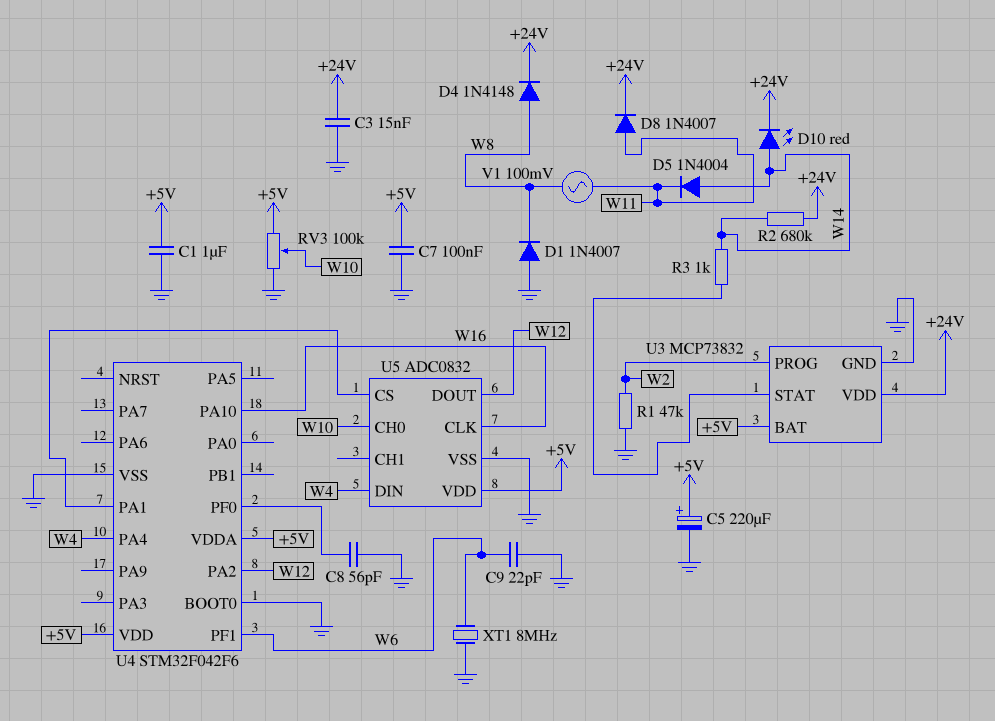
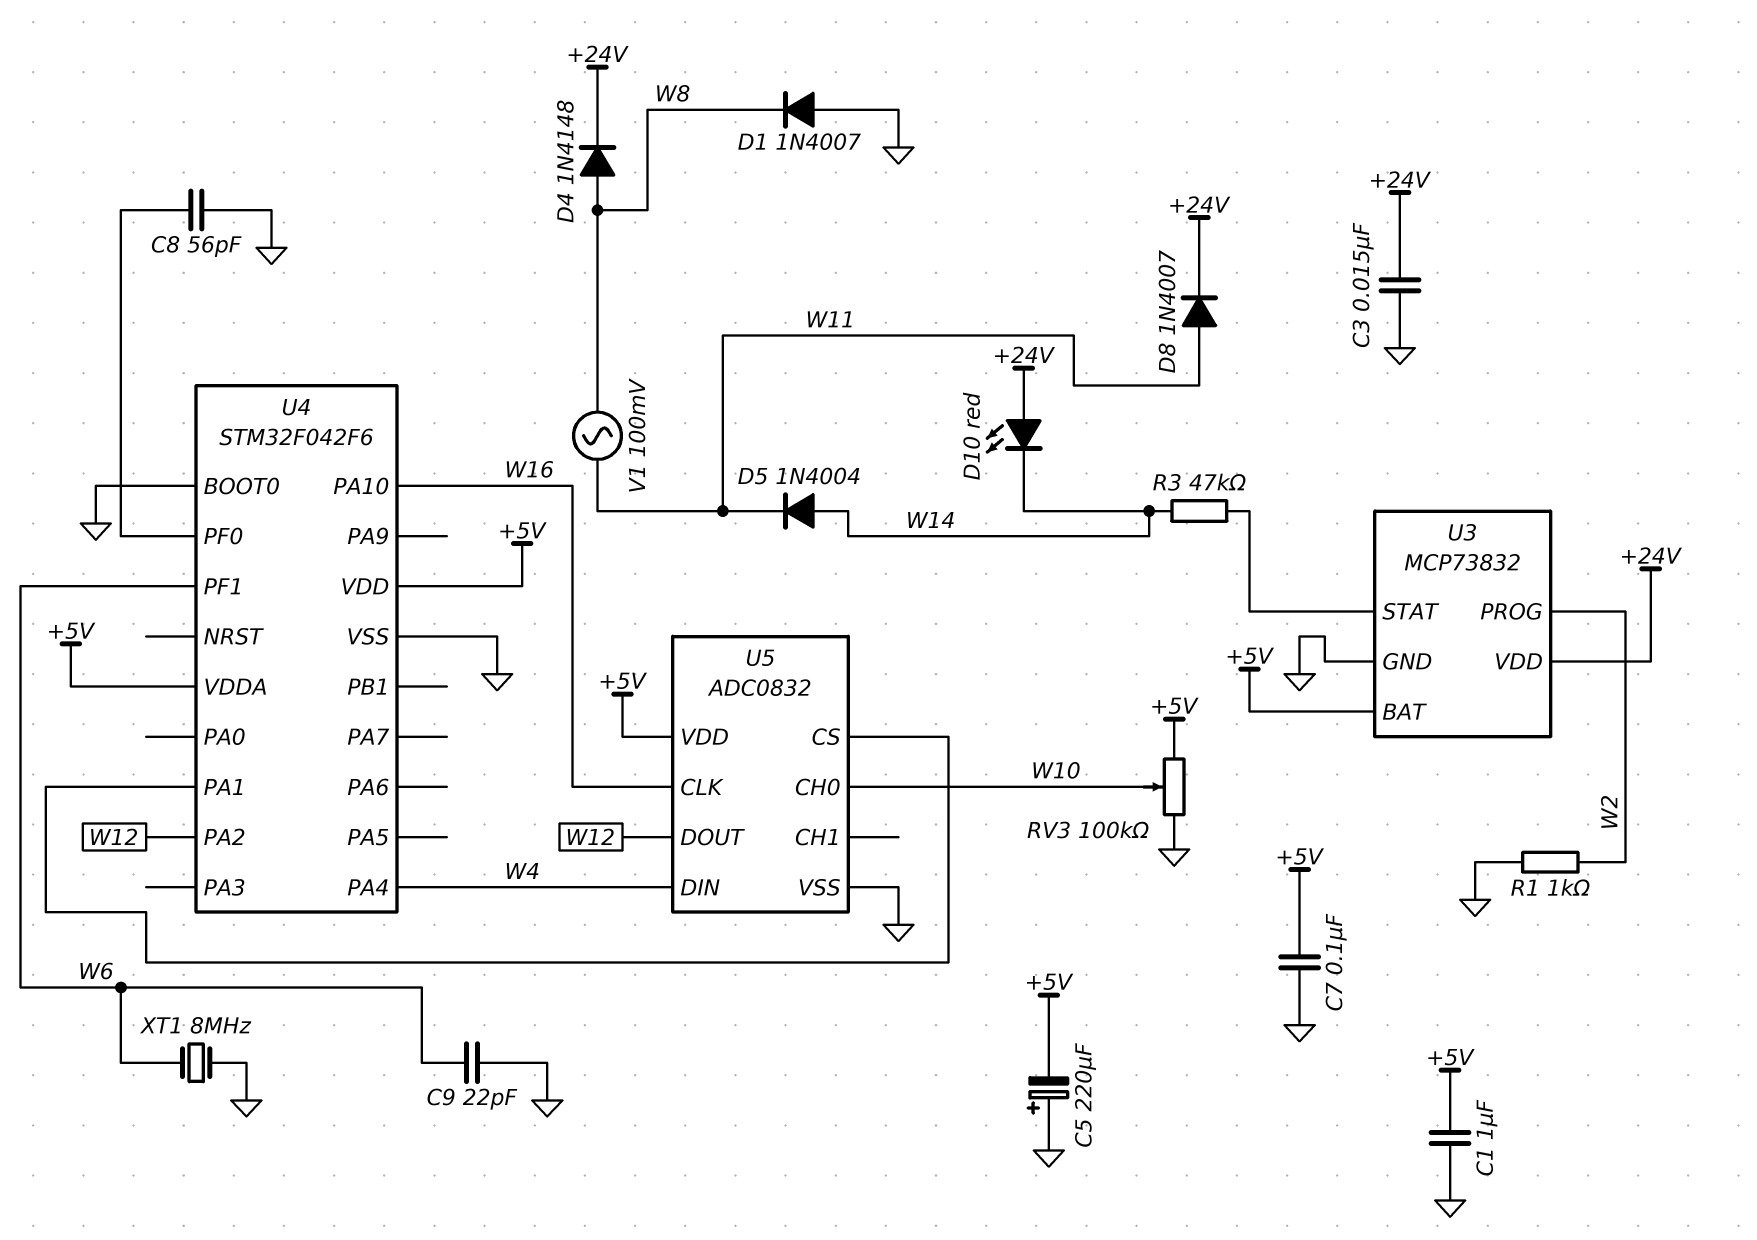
C5: 220uF (plus +5V, minus GND) -> 220uF (plus GND, minus +5V)
D10: LED red (A W14, K +24V) -> LED red (A +24V, K W14)
R1: 47k (GND, W2) -> 1k (GND, W2)
R2: 680k (+24V, W14) -> none
R3: 1k (U3/STAT, W14) -> 47k (U3/STAT, W14)

